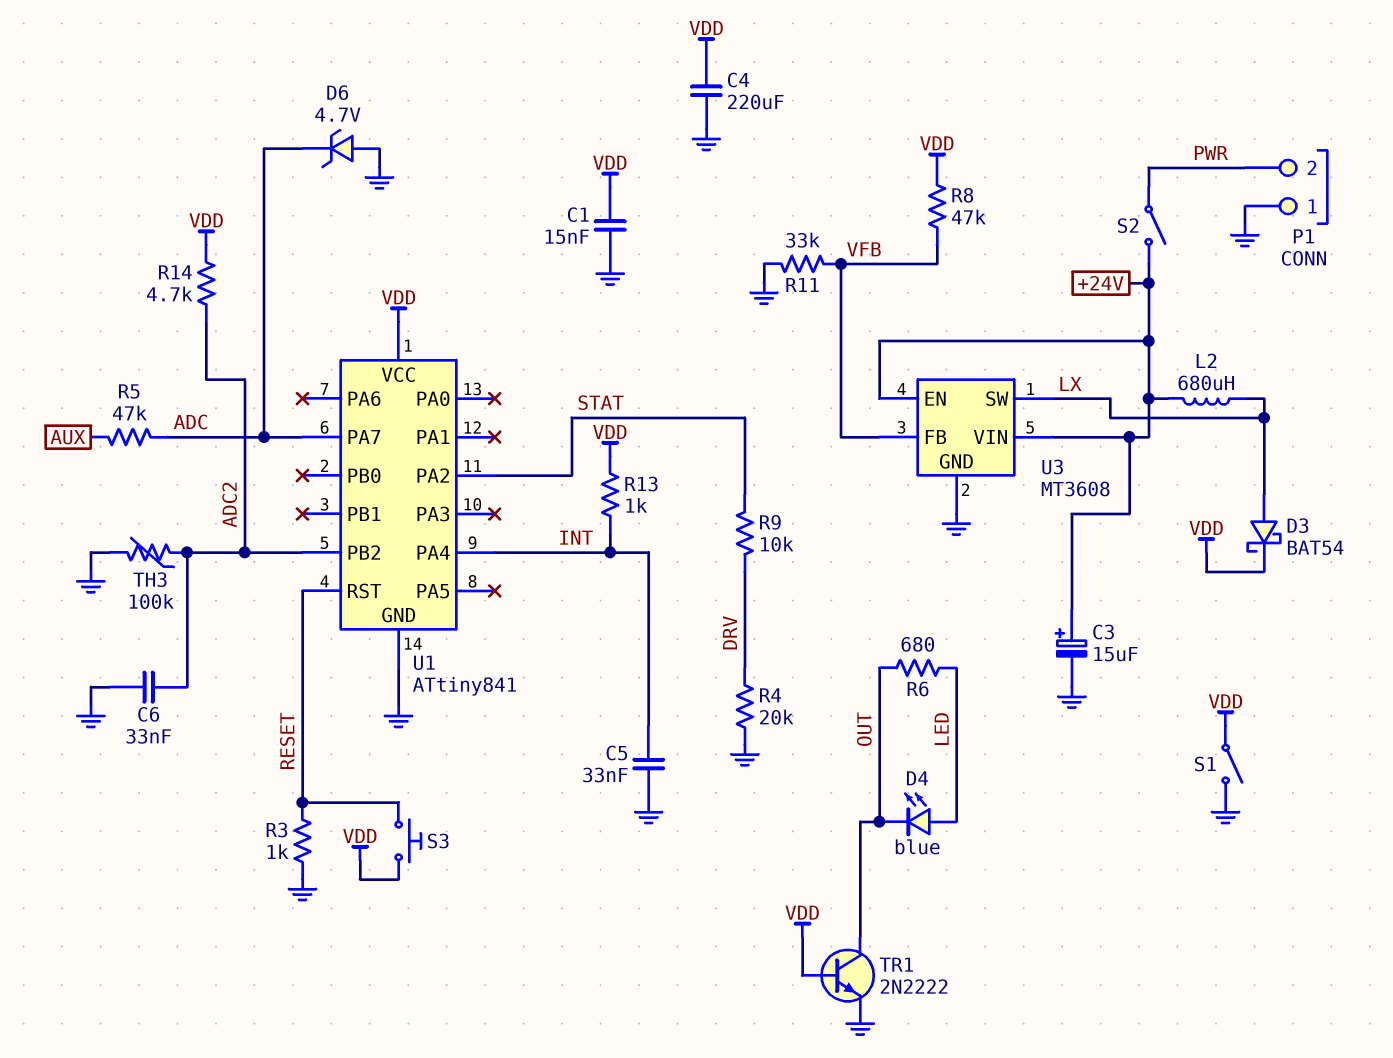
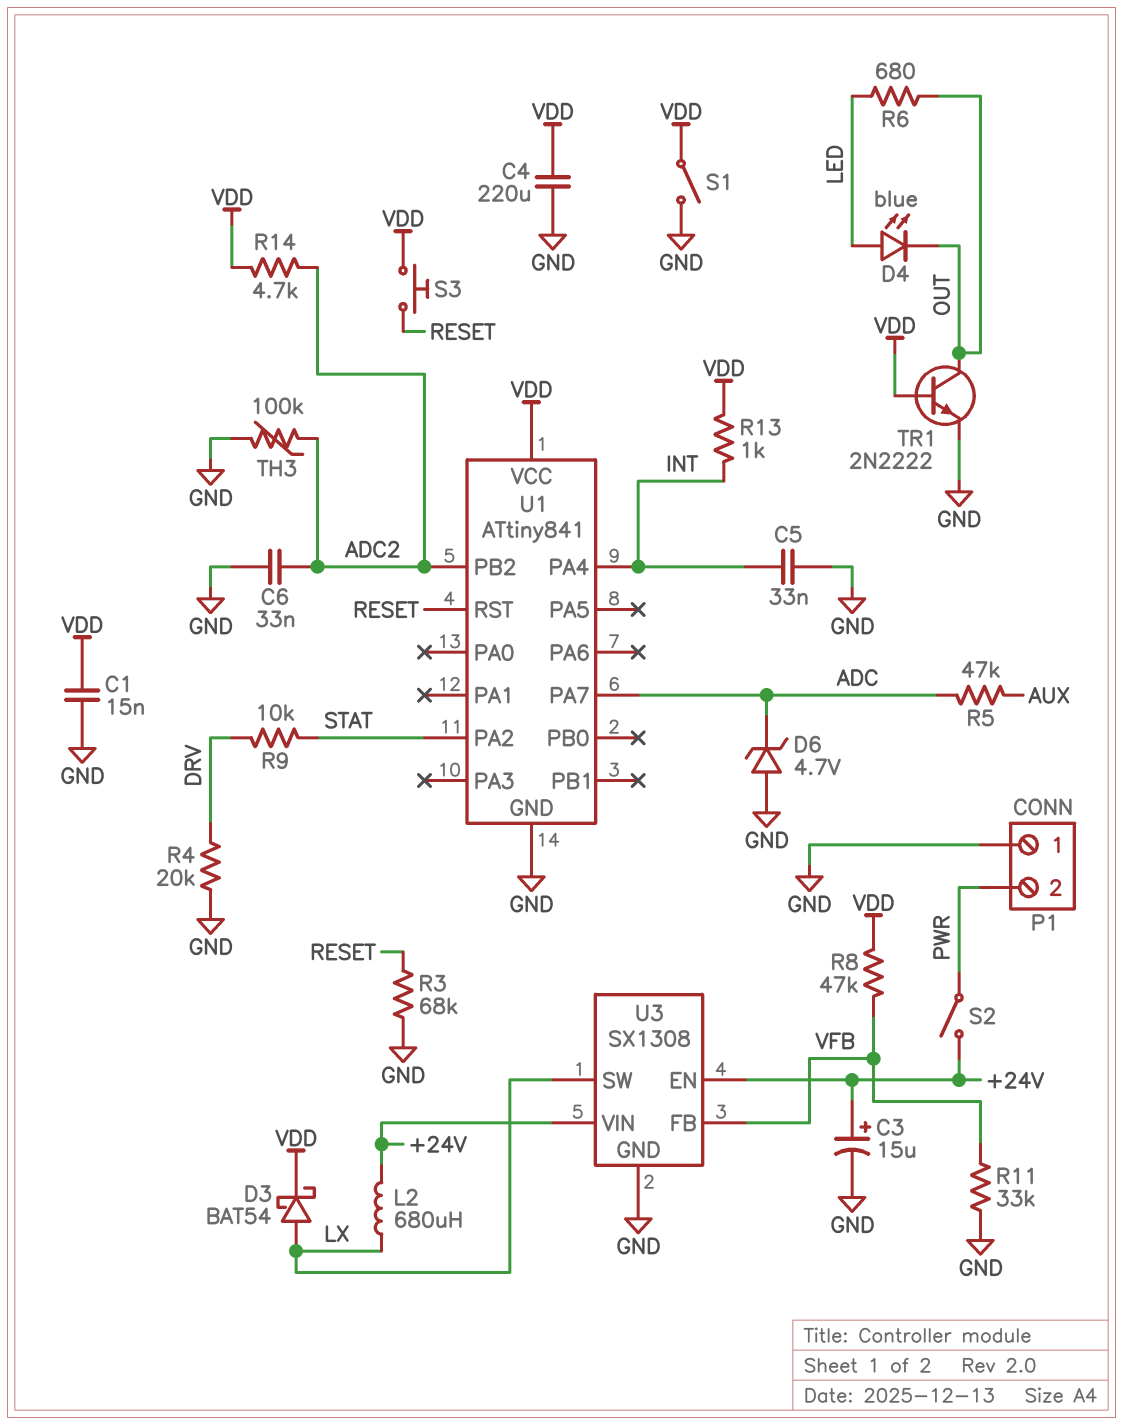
R3: 1k (GND, RESET) -> 68k (GND, RESET)
U3: MT3608 -> SX1308

